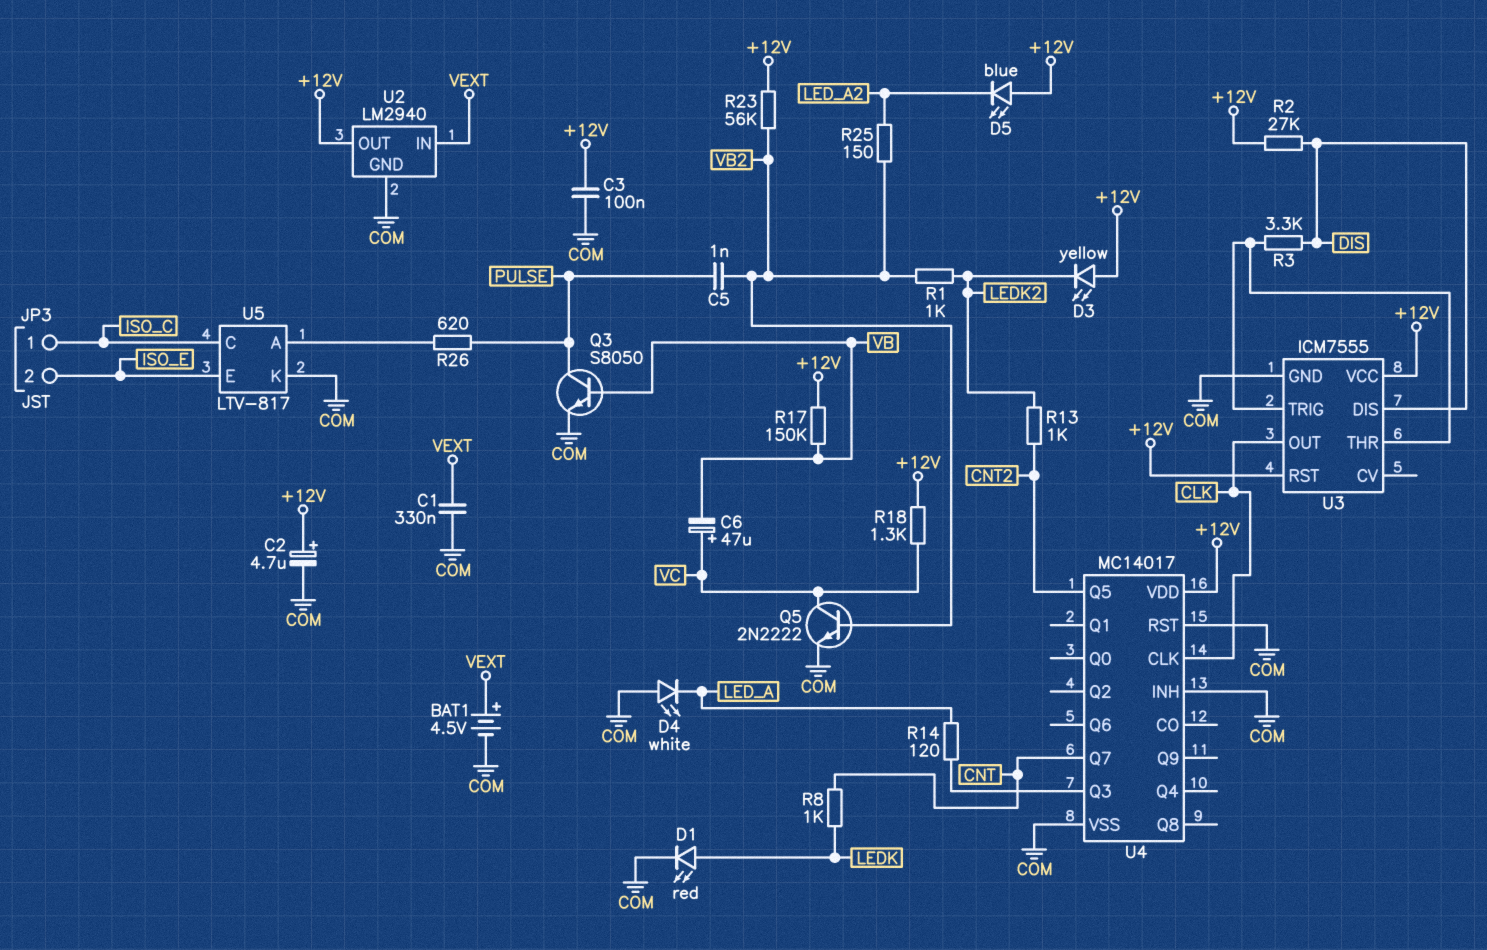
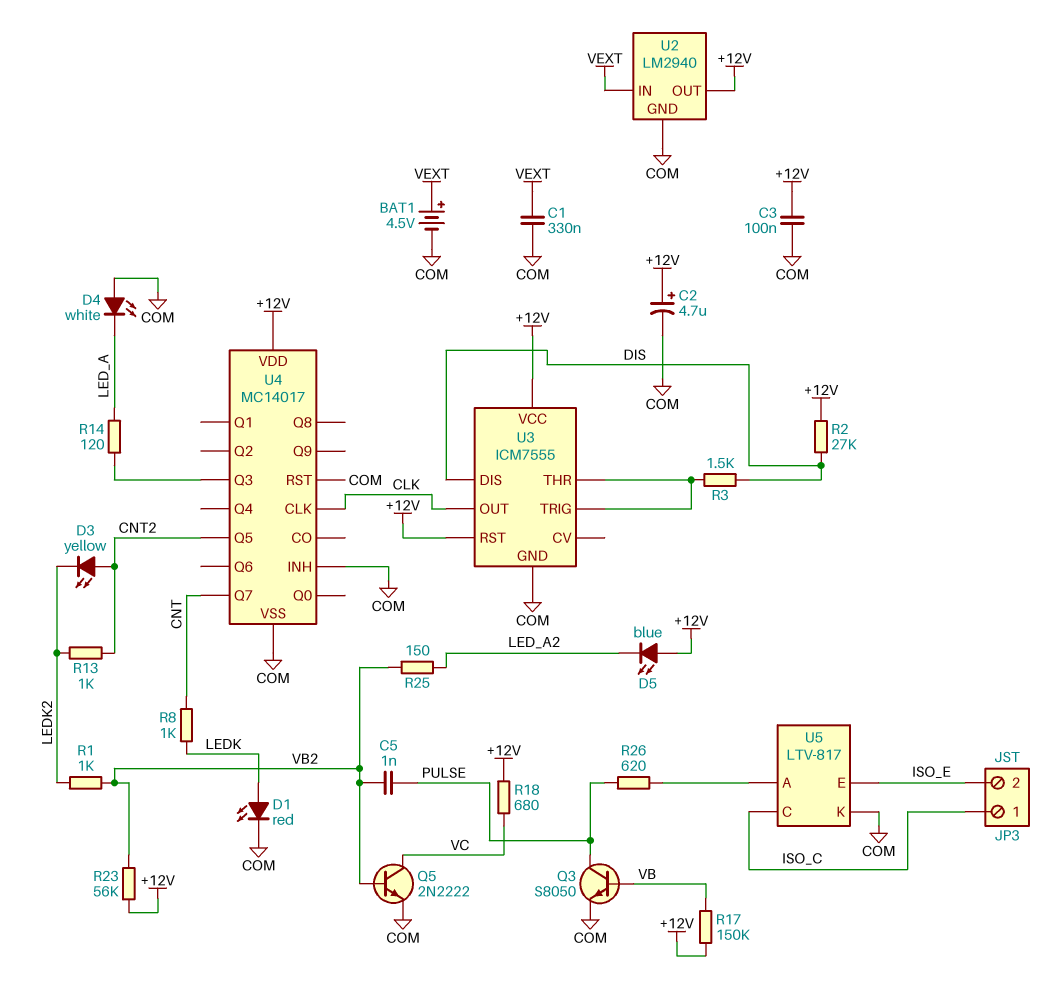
C6: 47uF (plus VC, minus VB) -> none
D3: LED yellow (A +12V, K LEDK2) -> LED yellow (A CNT2, K LEDK2)
R3: 3.3k (DIS, U3/THR) -> 1.5k (DIS, U3/THR)
R18: 1.3k (+12V, VC) -> 680 (+12V, VC)

